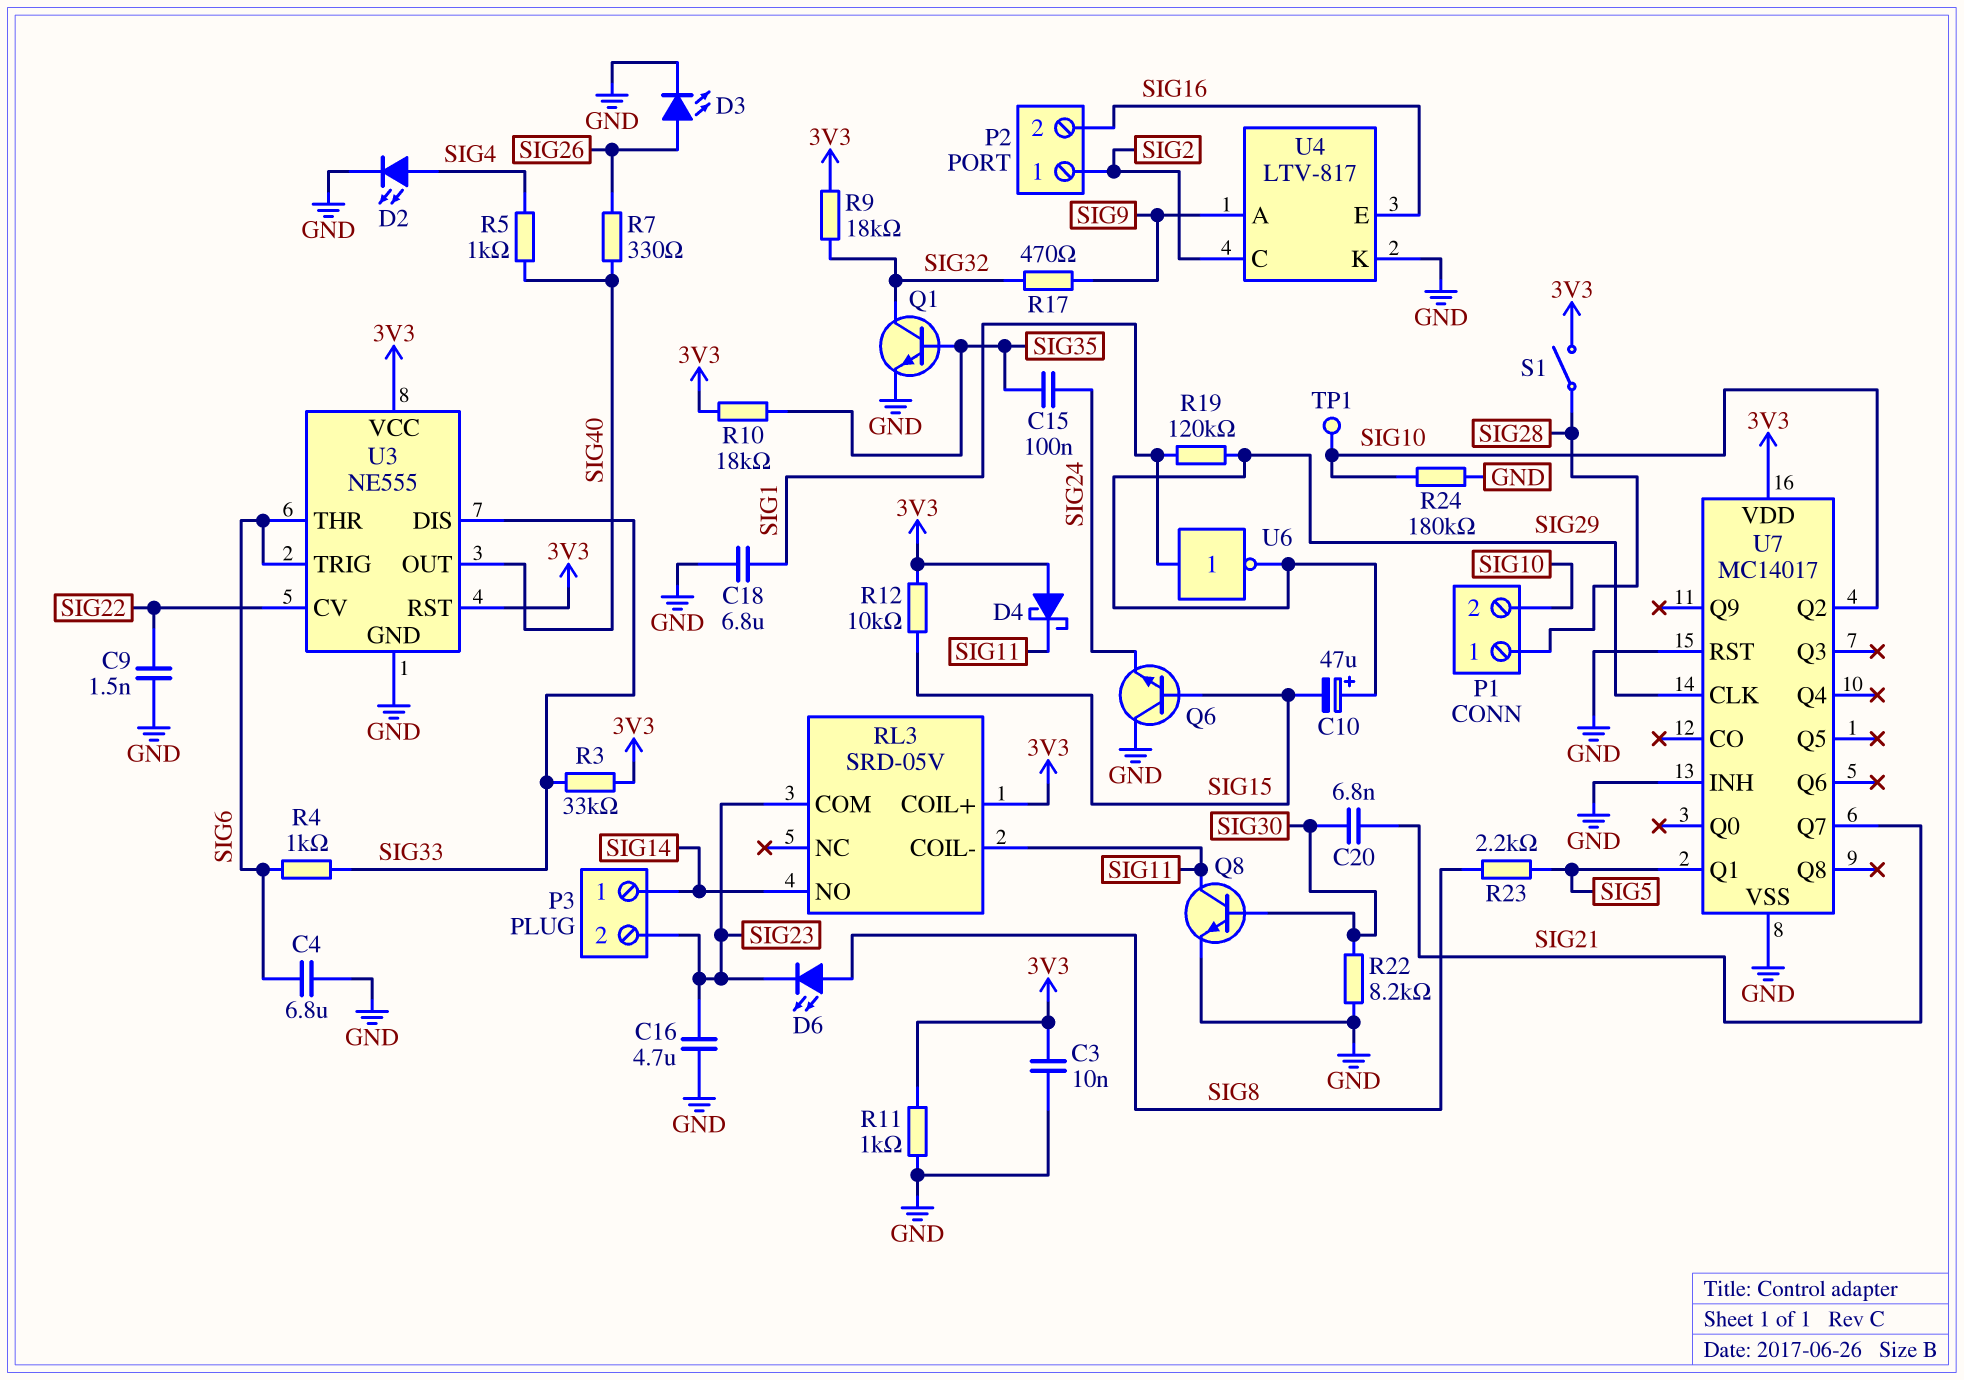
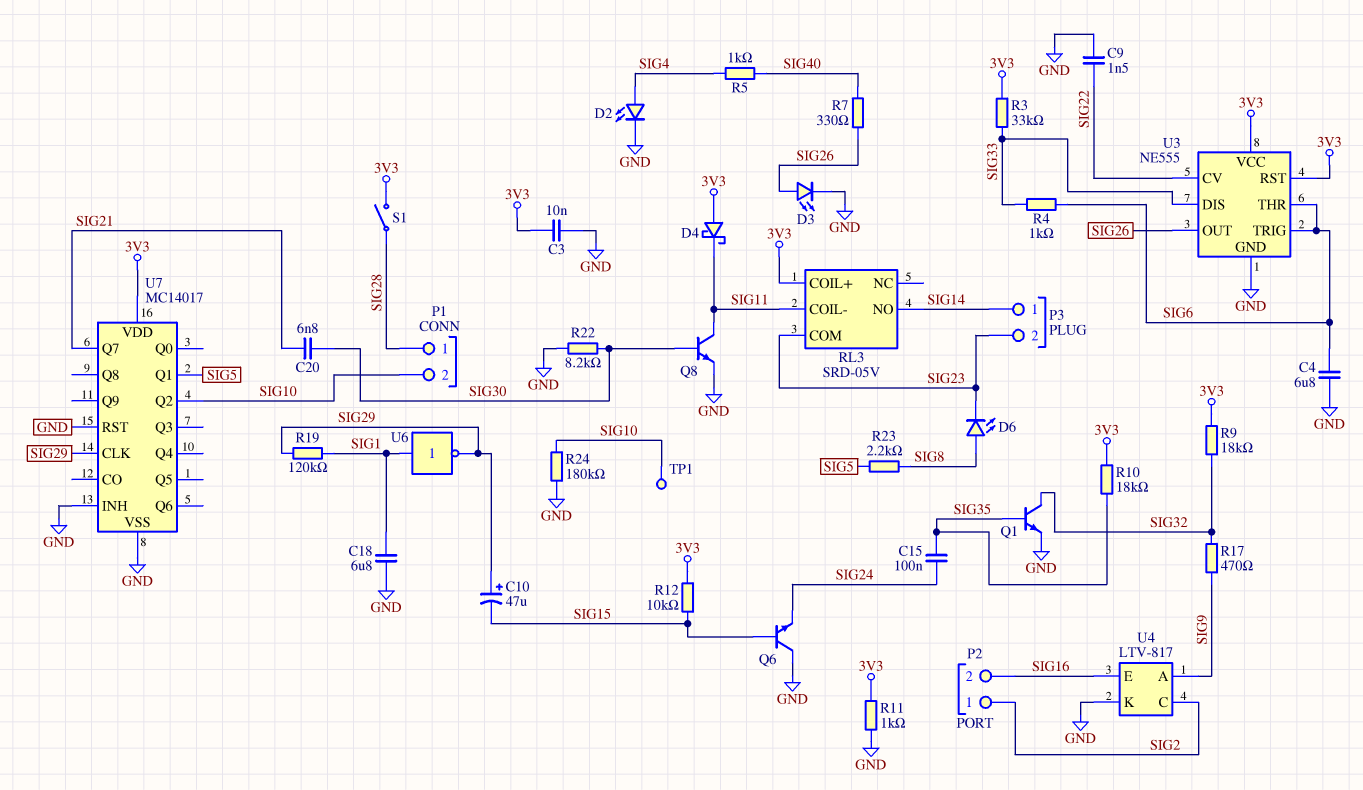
C16: 4.7uF (GND, SIG23) -> none
U3 pin OUT: SIG40 -> SIG26

